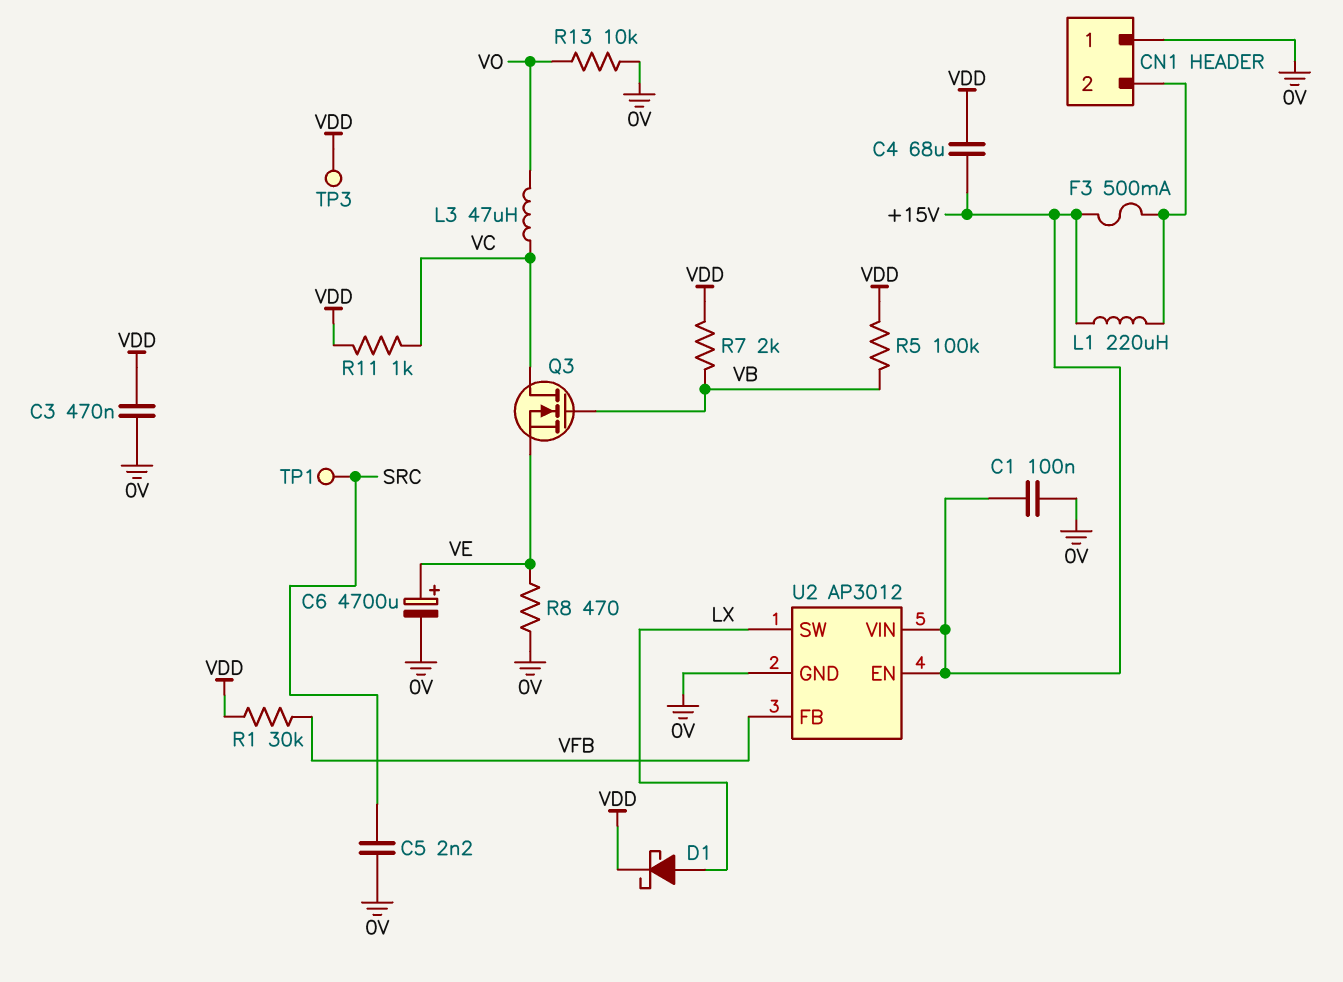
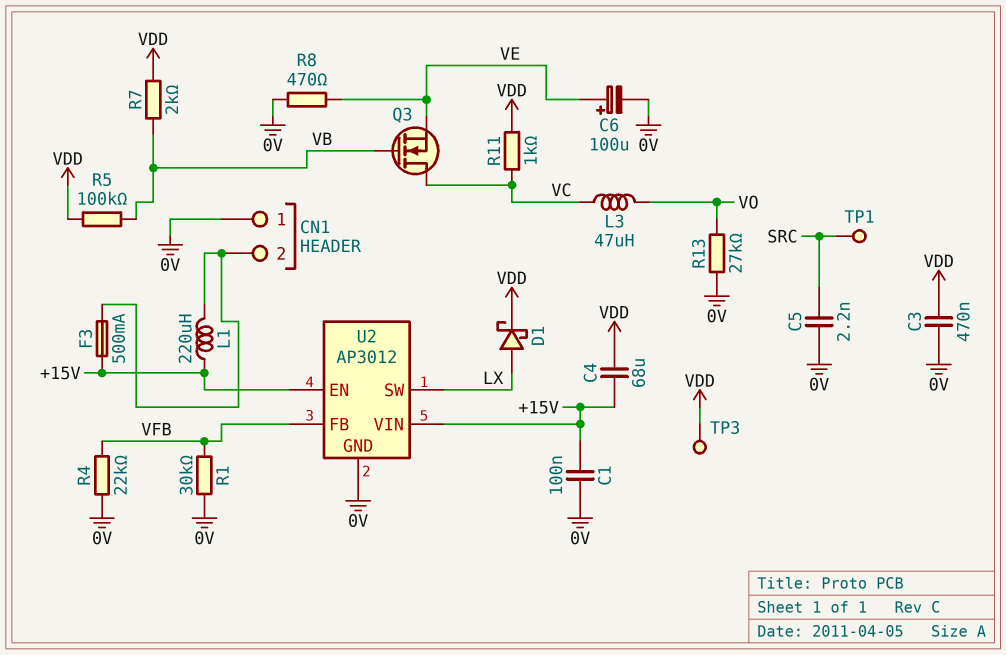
C6: 4700uF (plus VE, minus 0V) -> 100uF (plus VE, minus 0V)
R1: 30k (VDD, VFB) -> 30k (0V, VFB)
R4: none -> 22k (0V, VFB)
R13: 10k (0V, VO) -> 27k (0V, VO)

